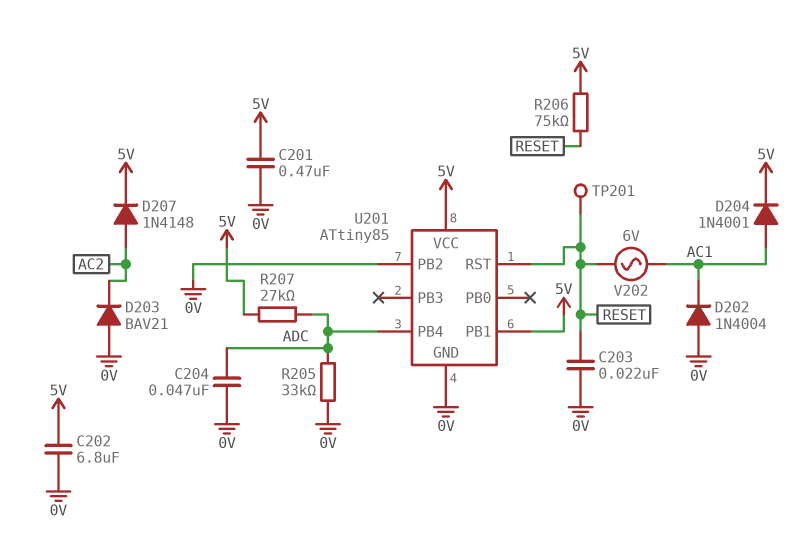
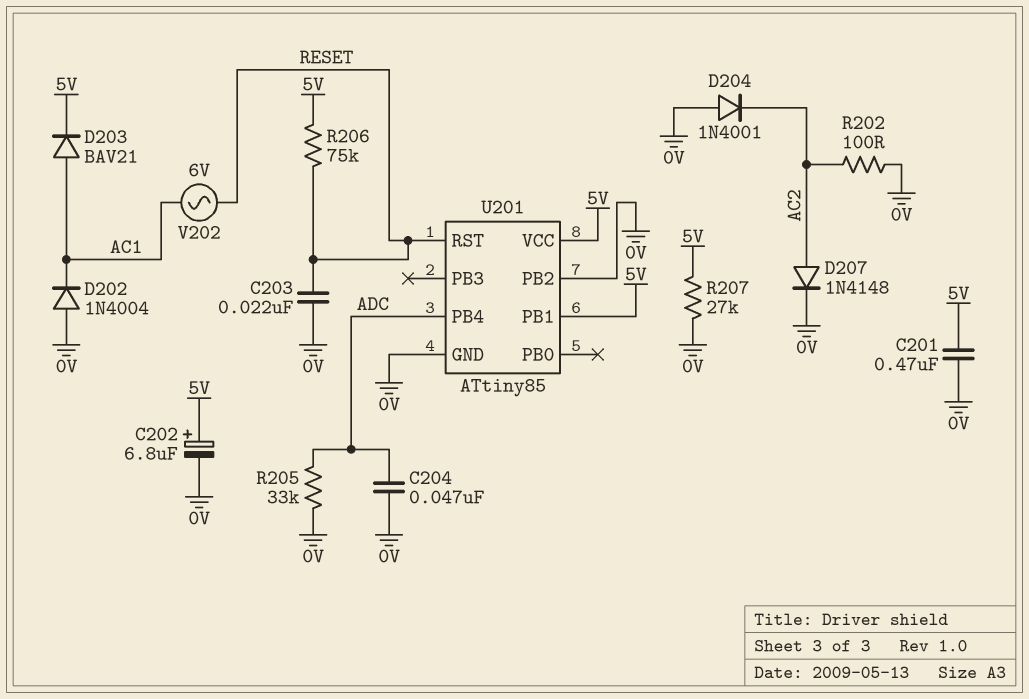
C202: 6.8uF (0V, 5V) -> 6.8uF (plus 5V, minus 0V)
D203: diode BAV21 (A 0V, K AC2) -> diode BAV21 (A AC1, K 5V)
D204: diode 1N4001 (A AC1, K 5V) -> diode 1N4001 (A 0V, K AC2)
D207: diode 1N4148 (A AC2, K 5V) -> diode 1N4148 (A AC2, K 0V)
R202: none -> 100 (0V, AC2)
R207: 27k (5V, ADC) -> 27k (0V, 5V)
TP201: test point (RESET) -> none

